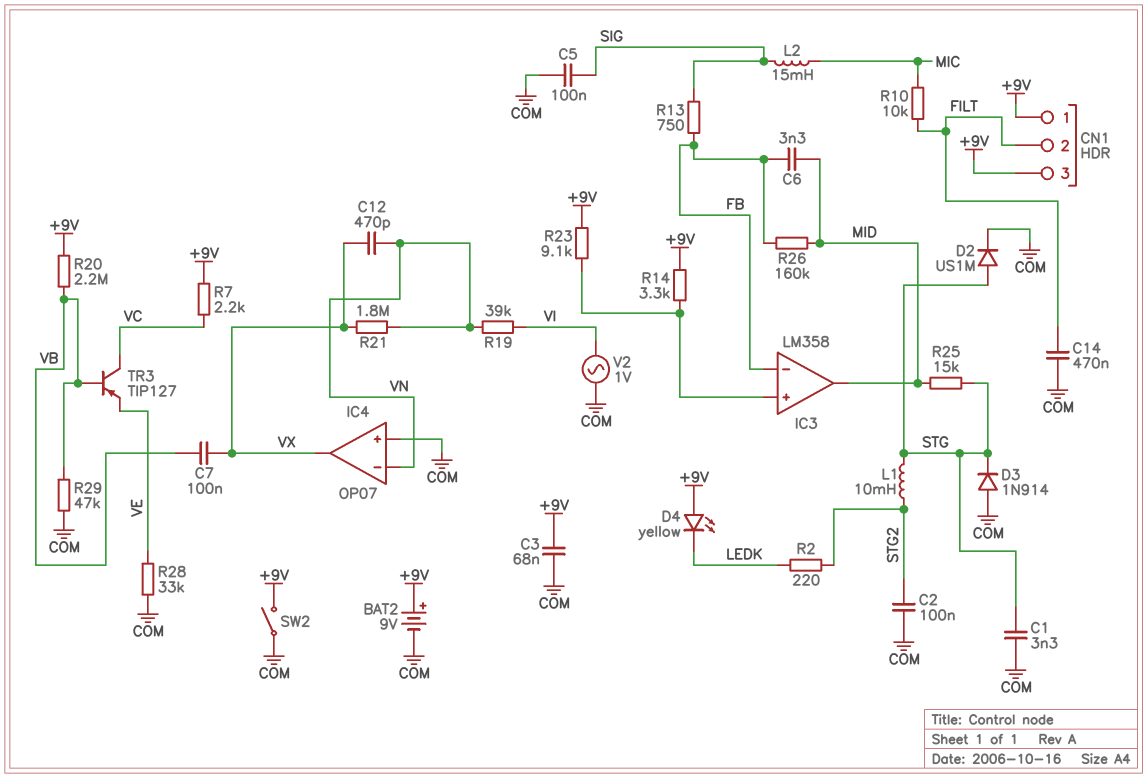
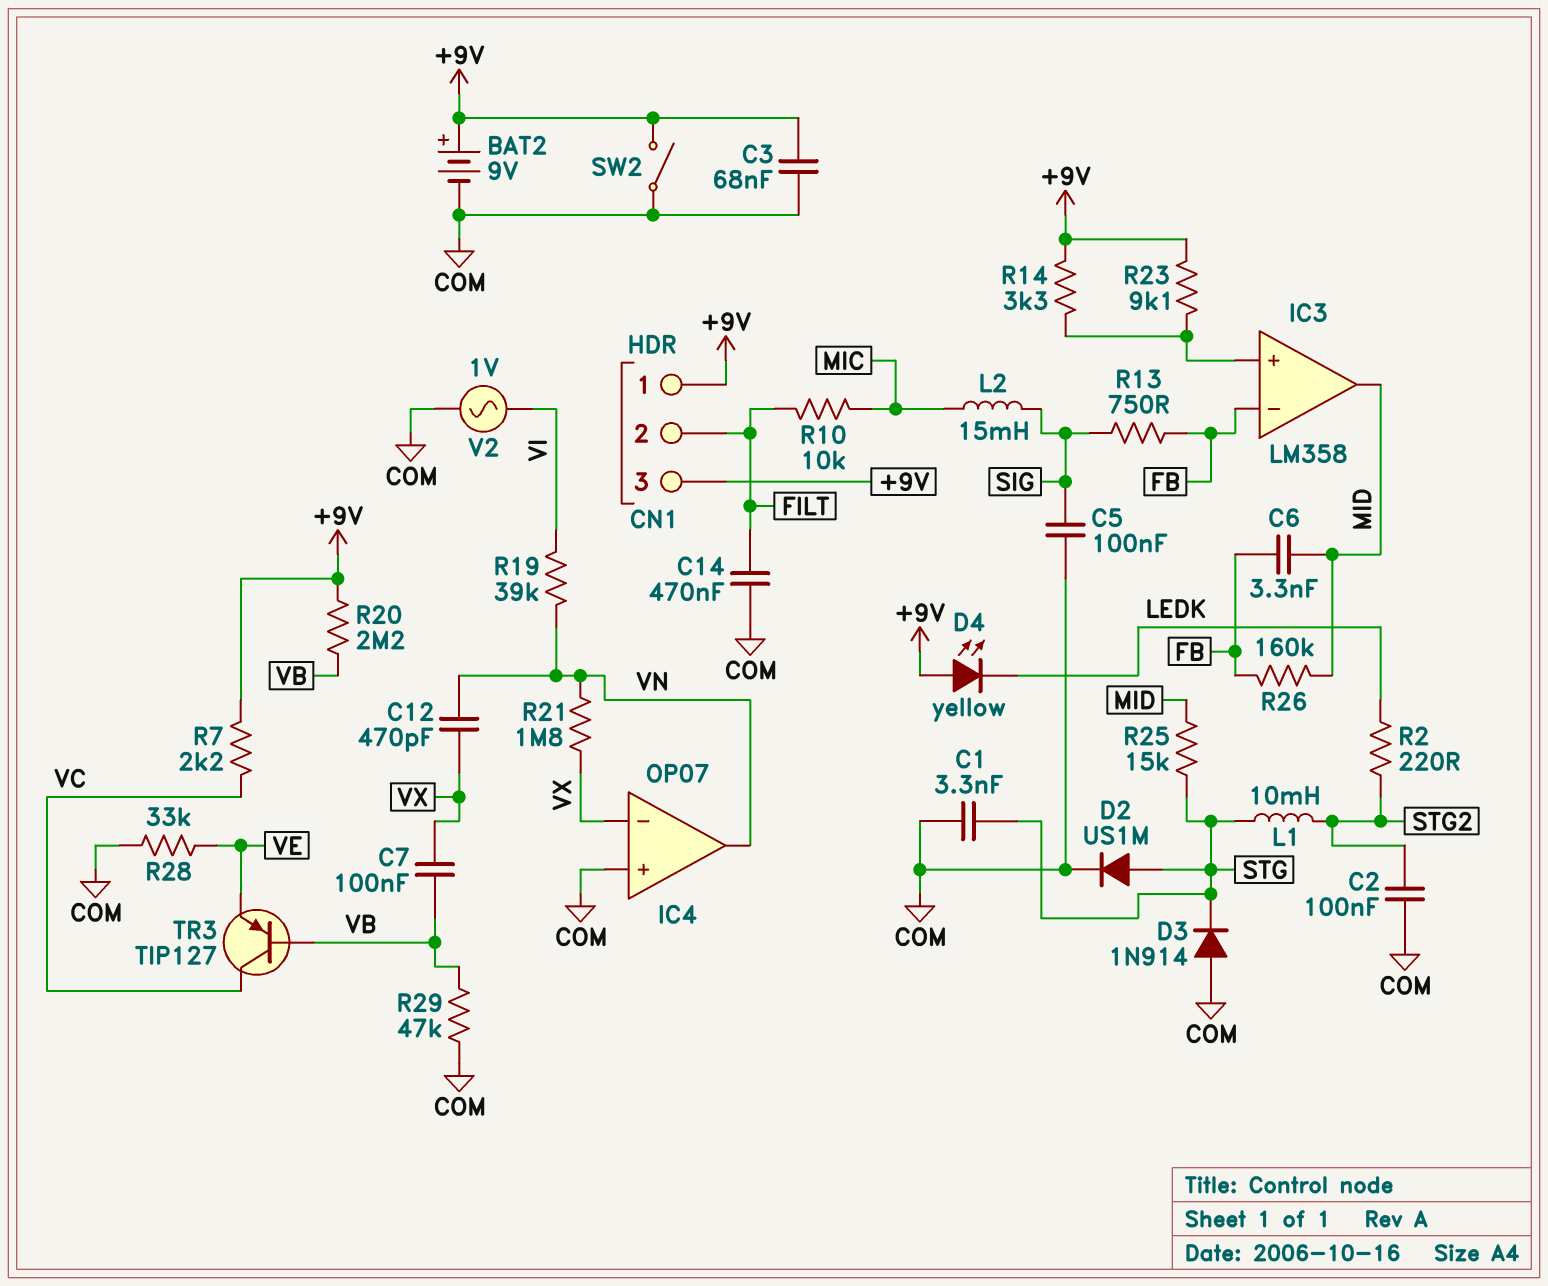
IC4 pin in-: VN -> VX
IC4 pin out: VX -> VN

